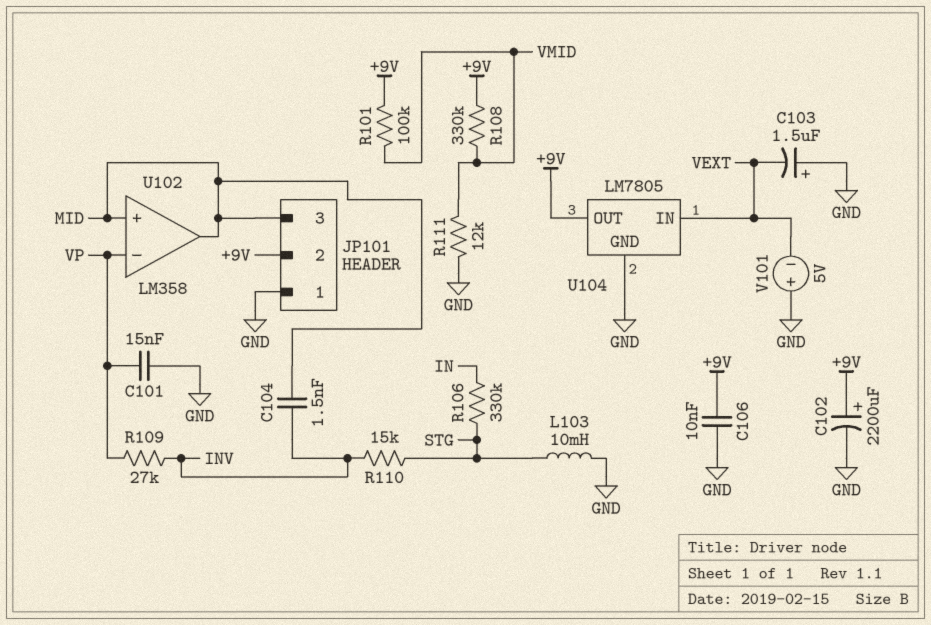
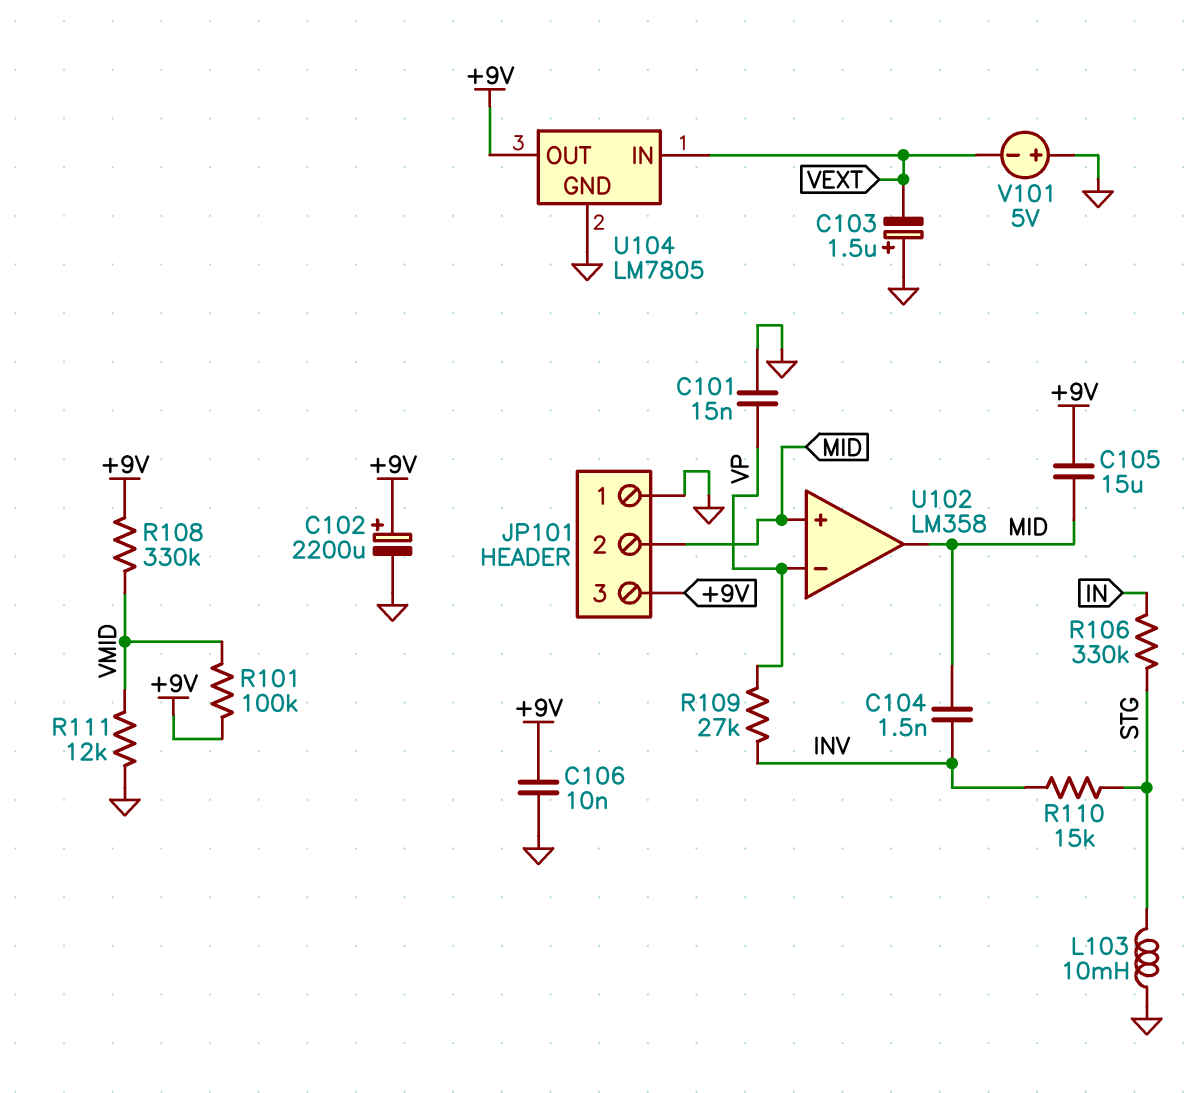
C105: none -> 15uF (+9V, MID)
JP101 pin 2: +9V -> MID
JP101 pin 3: MID -> +9V

